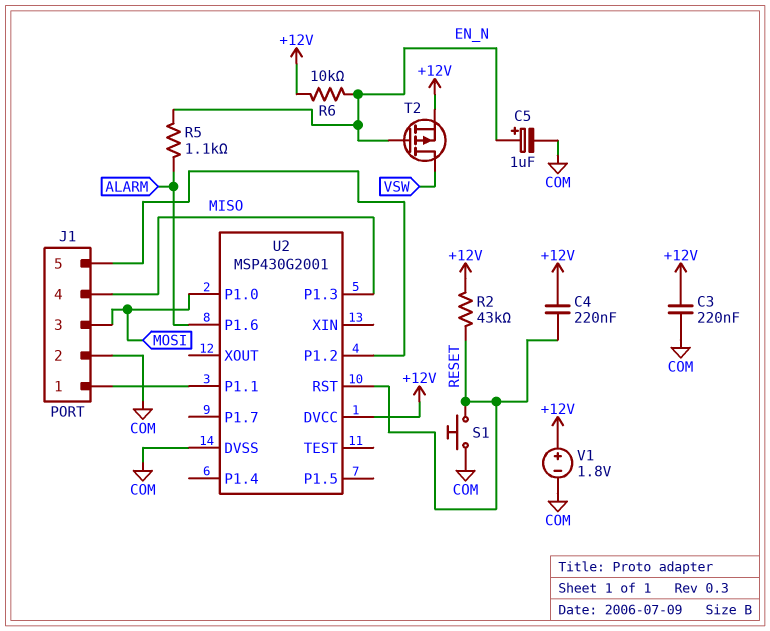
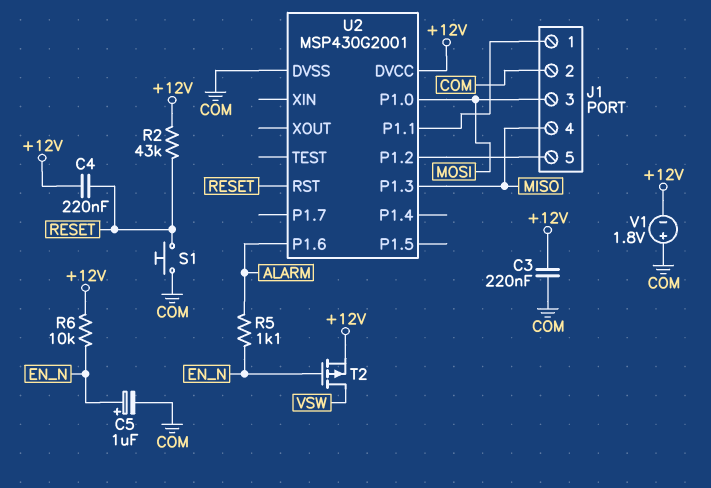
V1: 1.8V (plus +12V, minus COM) -> 1.8V (plus COM, minus +12V)

